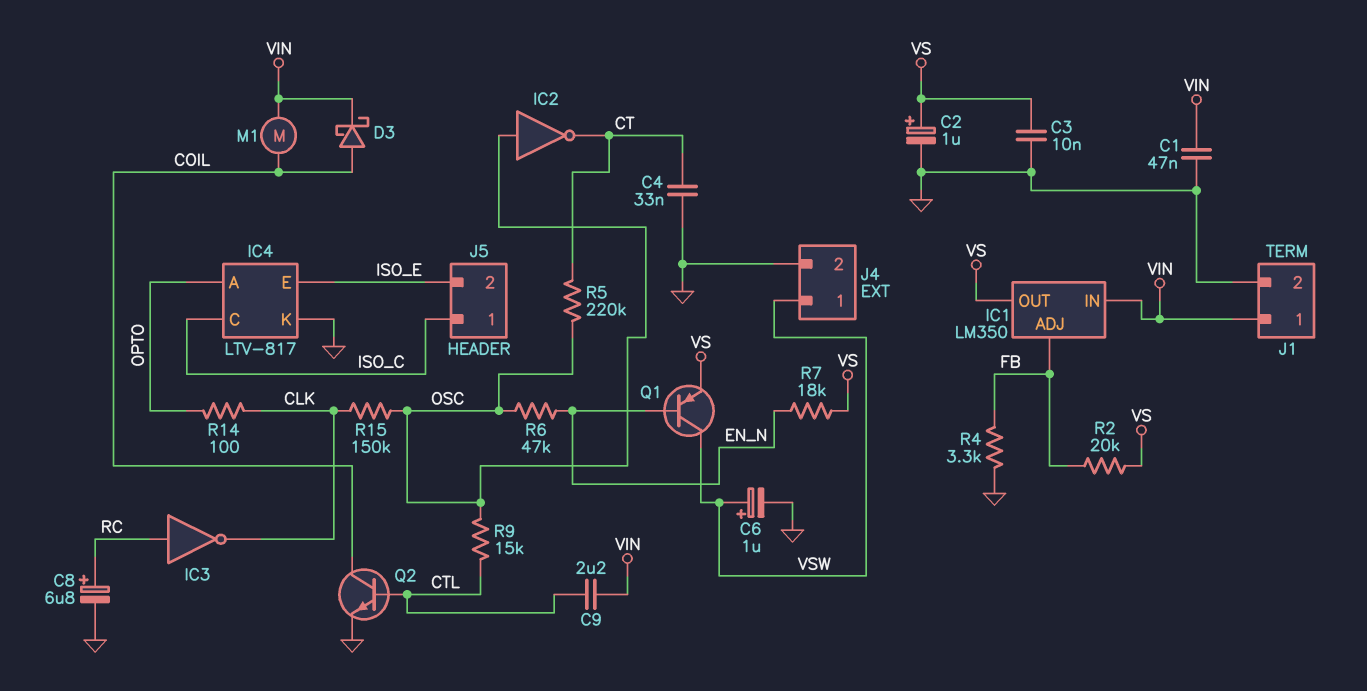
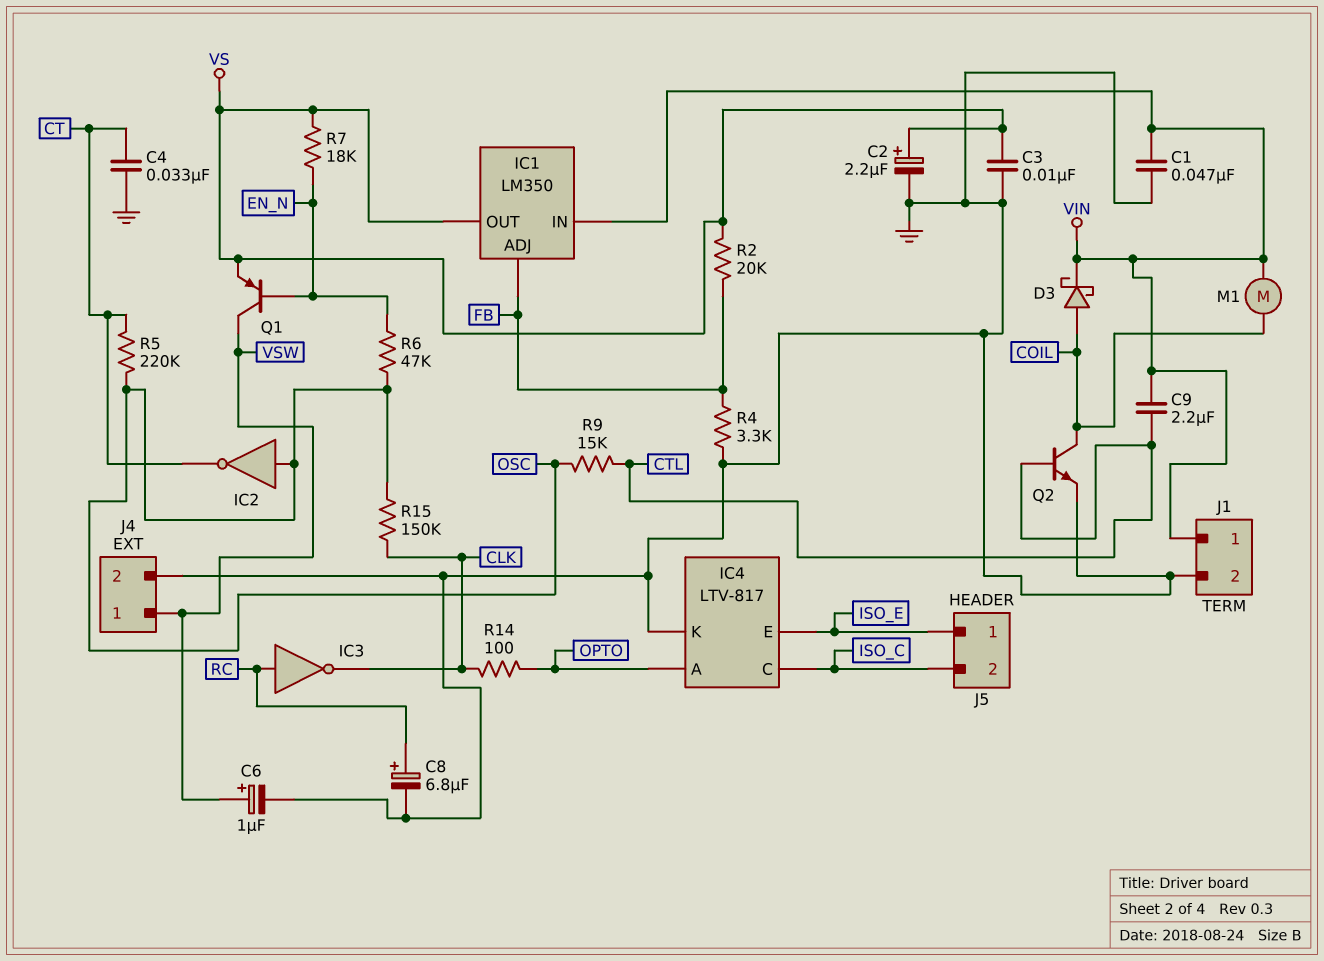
C2: 1uF (plus VS, minus GND) -> 2.2uF (plus VS, minus GND)
J5 pin 1: ISO_C -> ISO_E
J5 pin 2: ISO_E -> ISO_C

